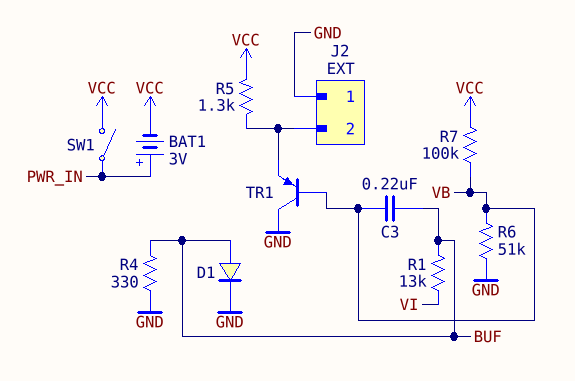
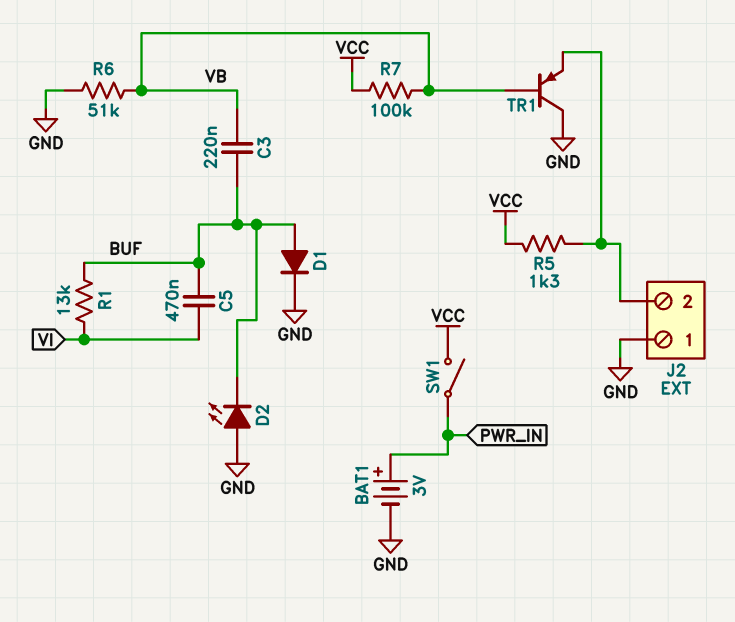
BAT1: 3V (plus PWR_IN, minus VCC) -> 3V (plus PWR_IN, minus GND)
C5: none -> 470nF (BUF, VI)
D2: none -> LED (A GND, K BUF)
R4: 330 (BUF, GND) -> none

